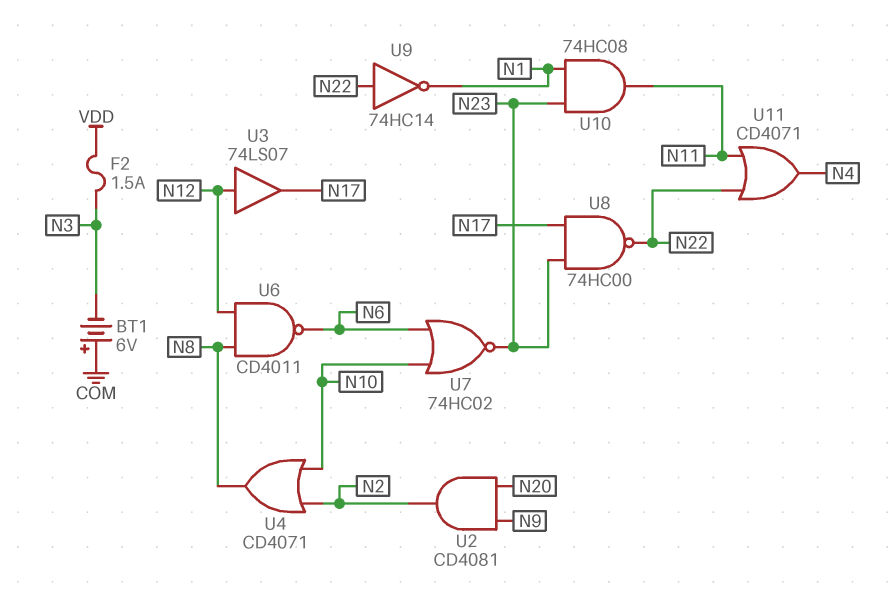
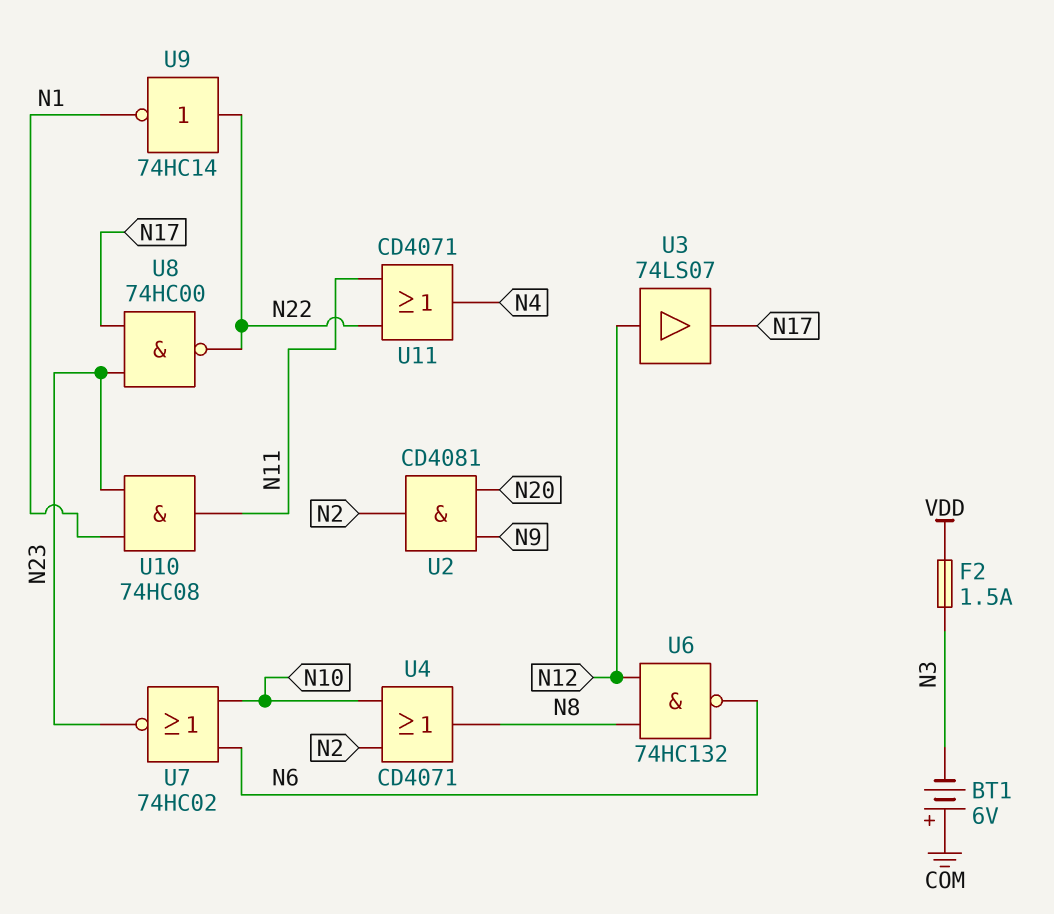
U6: NAND CD4011 (in N8, in N12, out N6) -> NAND 74HC132 (in N8, in N12, out N6)

